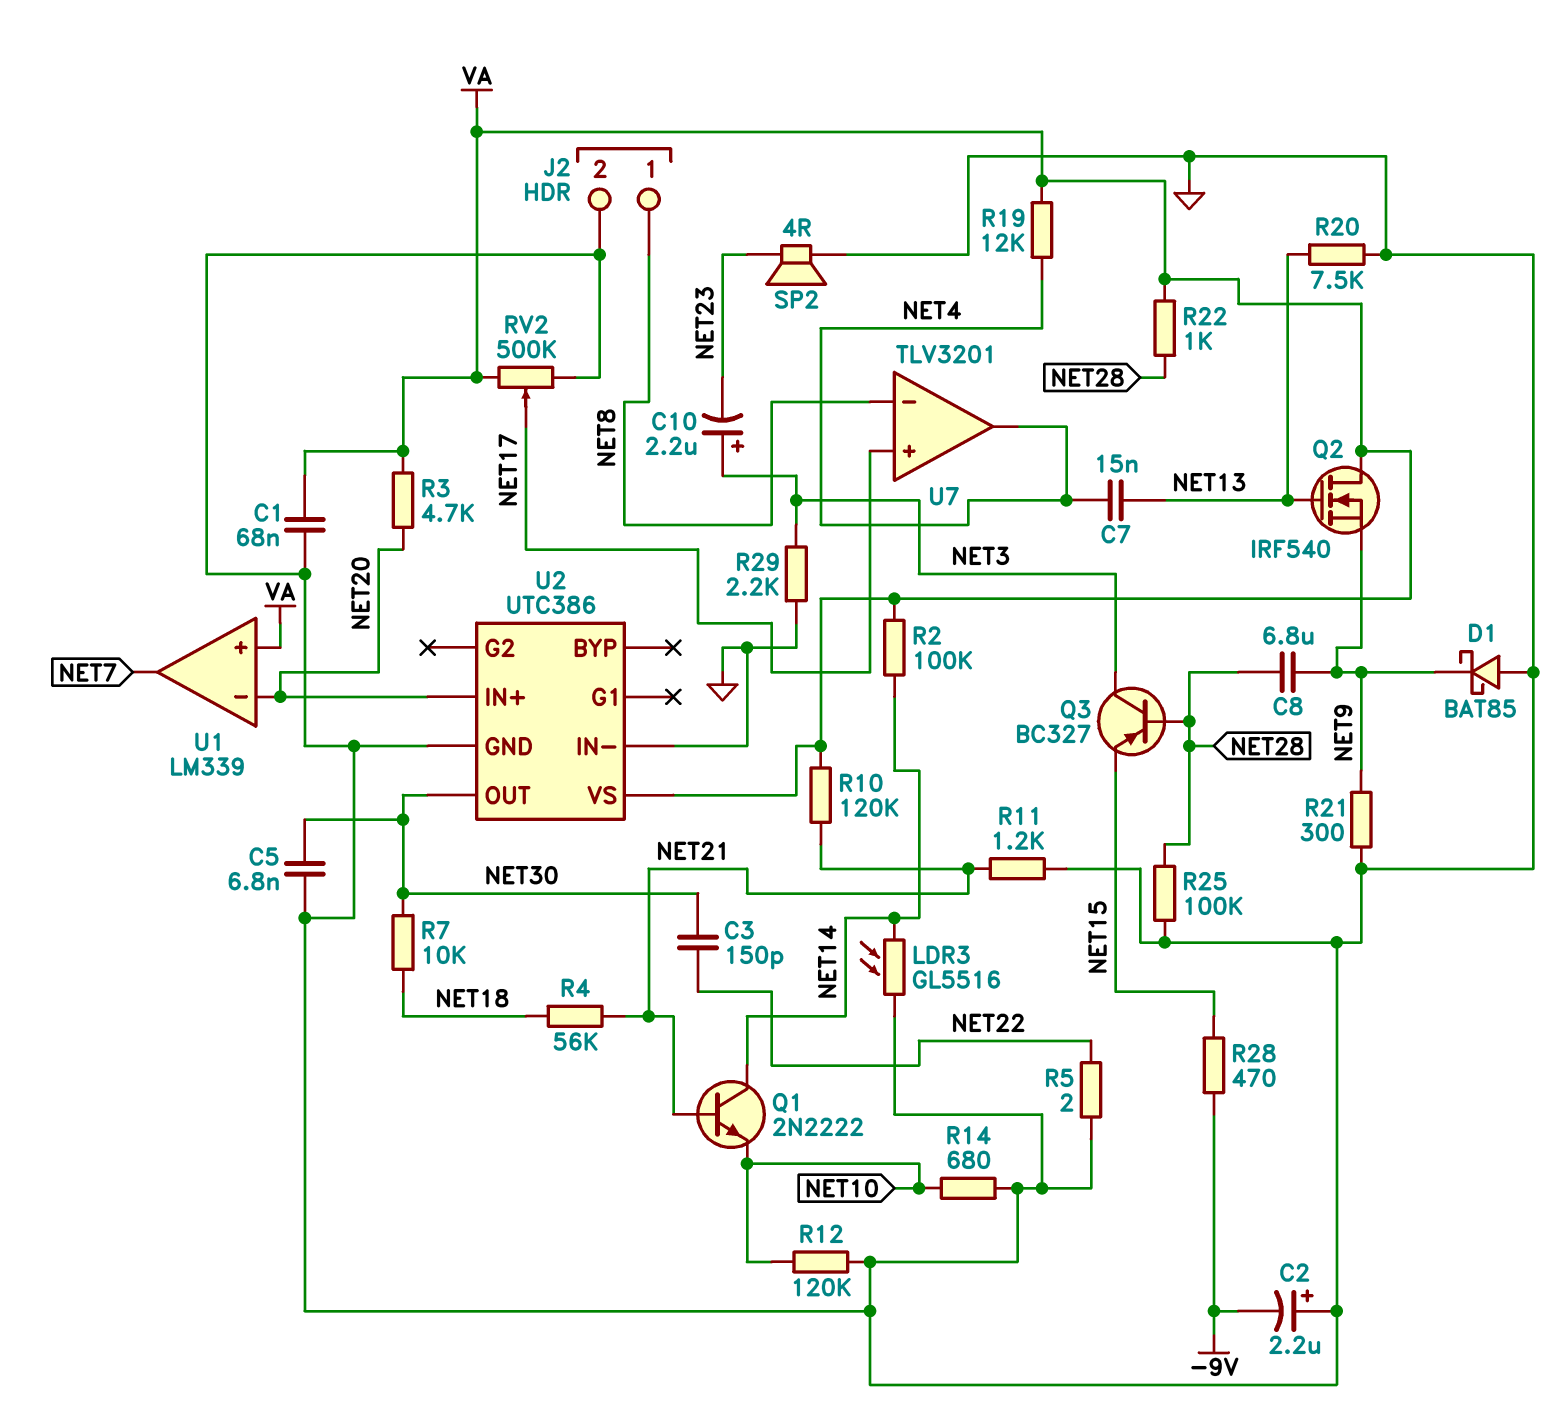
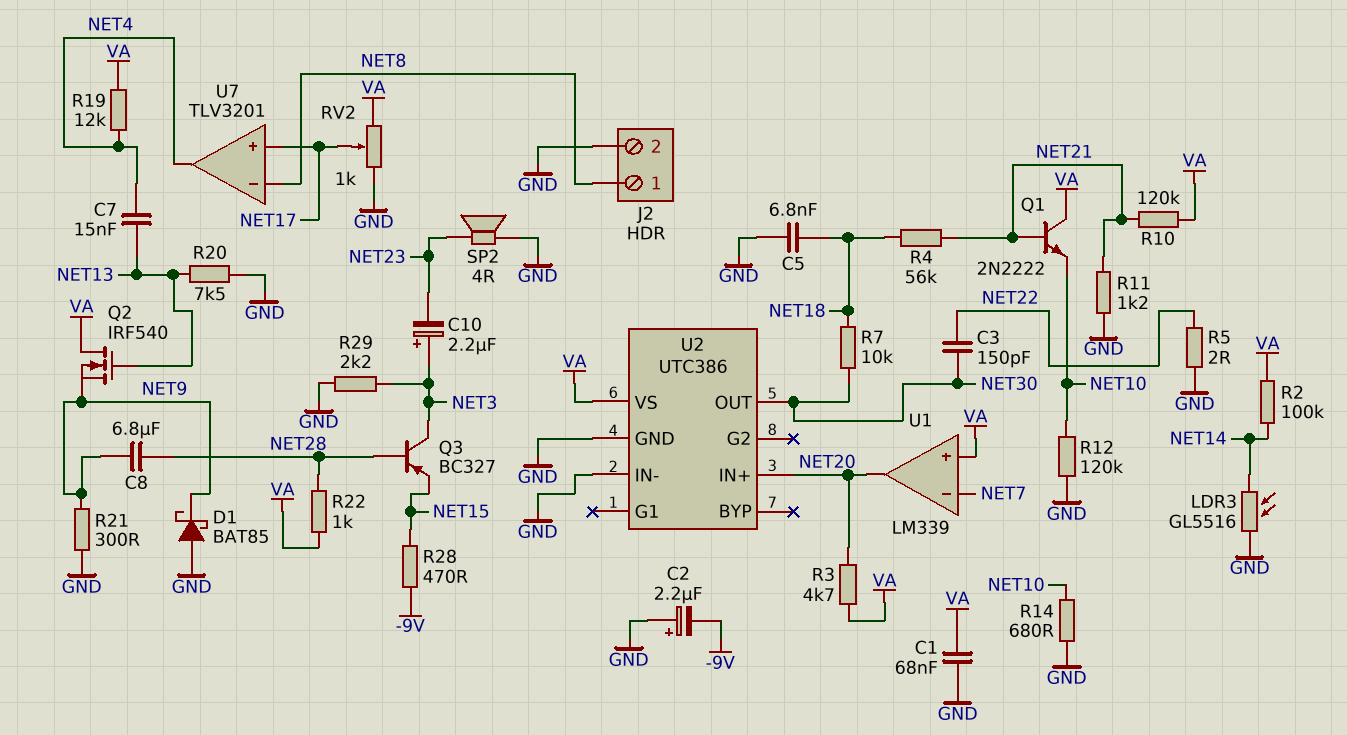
C5: 6.8nF (GND, NET30) -> 6.8nF (GND, NET18)
Q1: NPN 2N2222 (B NET21, C NET14, E NET10) -> NPN 2N2222 (B NET21, C VA, E NET10)
R25: 100k (GND, NET28) -> none
RV2: 500k (GND, VA, wiper NET17) -> 1k (GND, VA, wiper NET17)
U1 pin in-: NET20 -> NET7
U1 pin out: NET7 -> NET20

